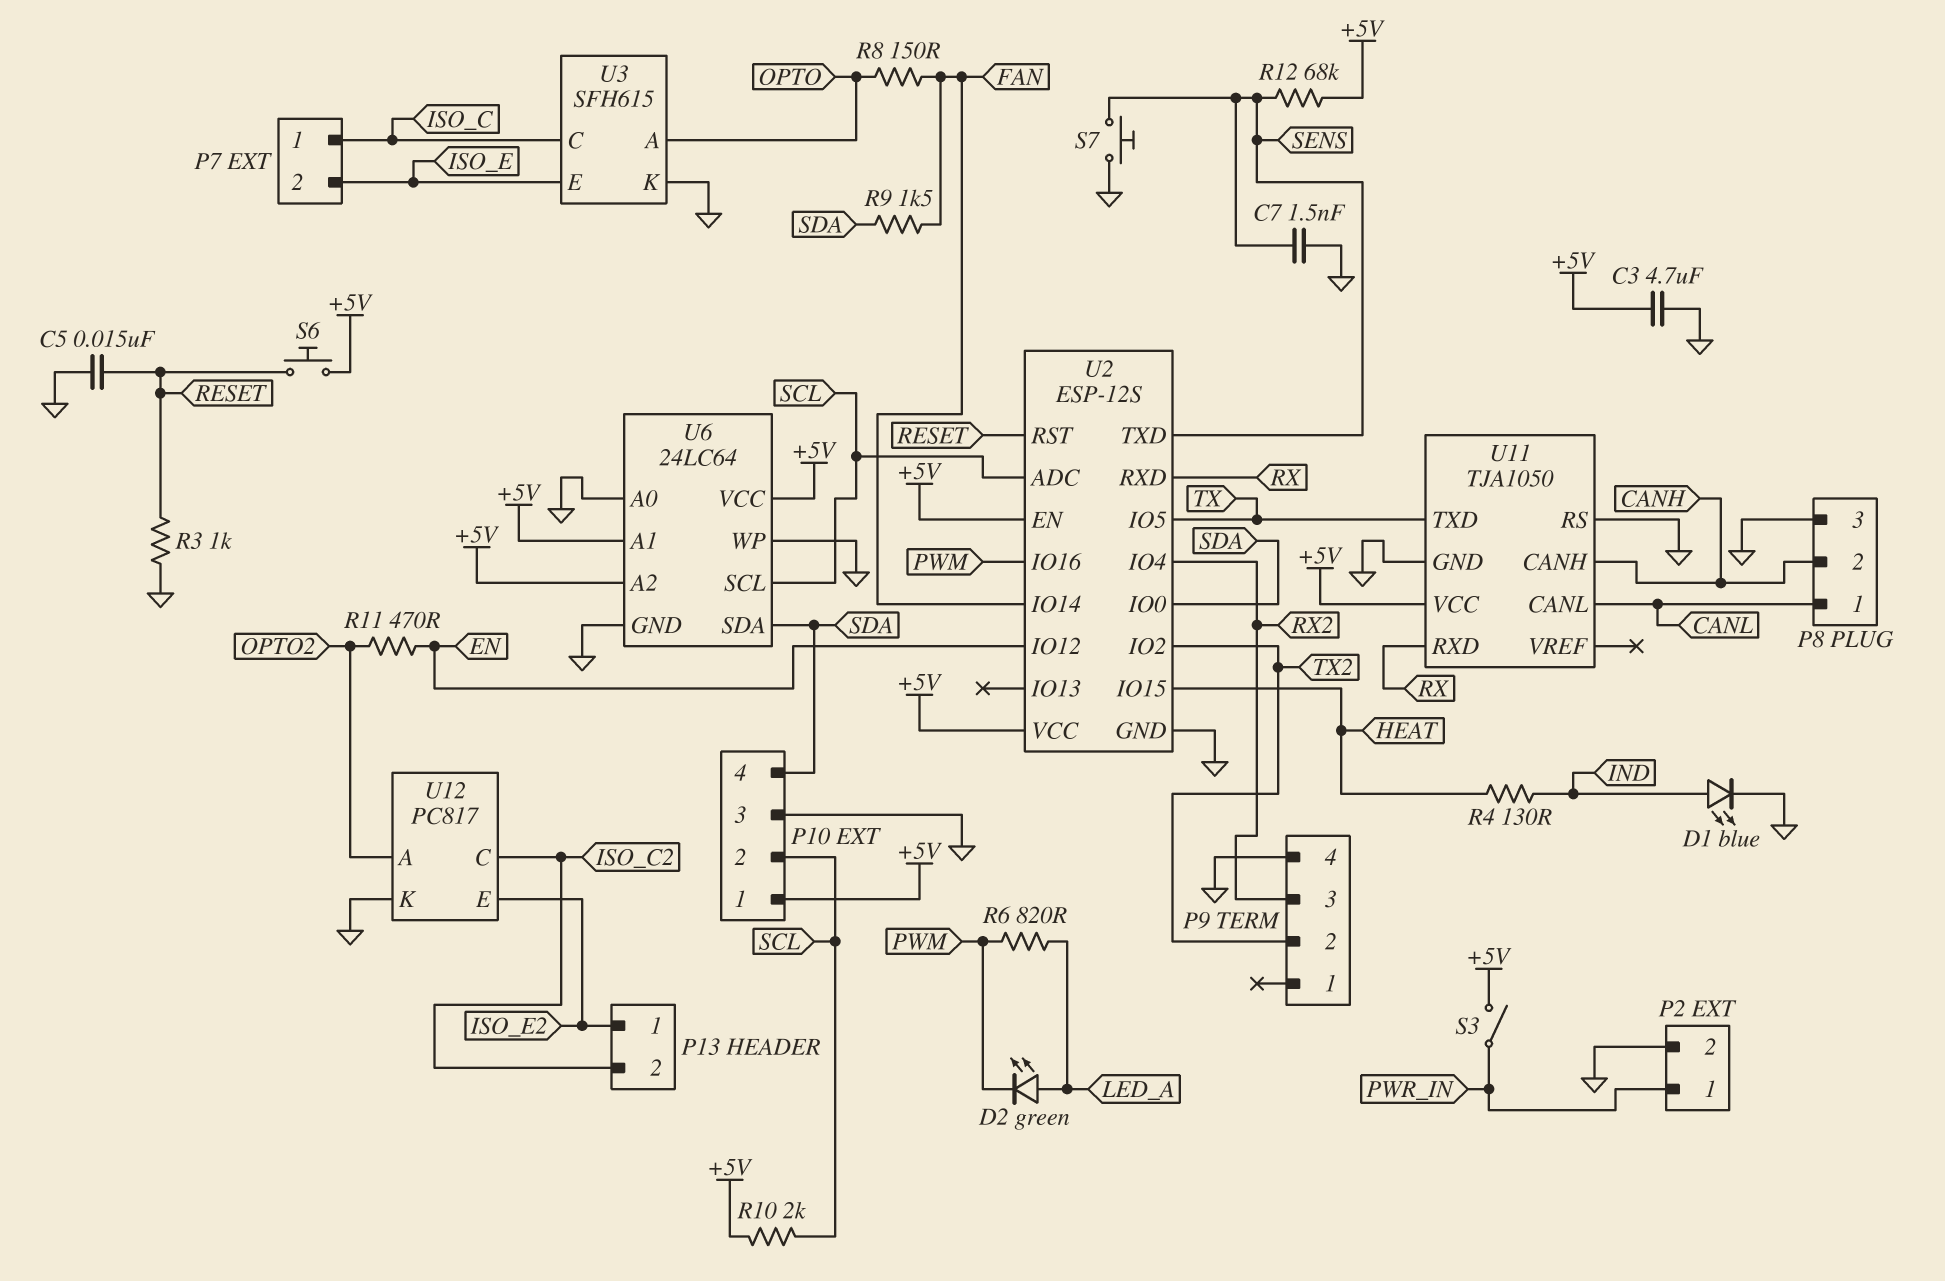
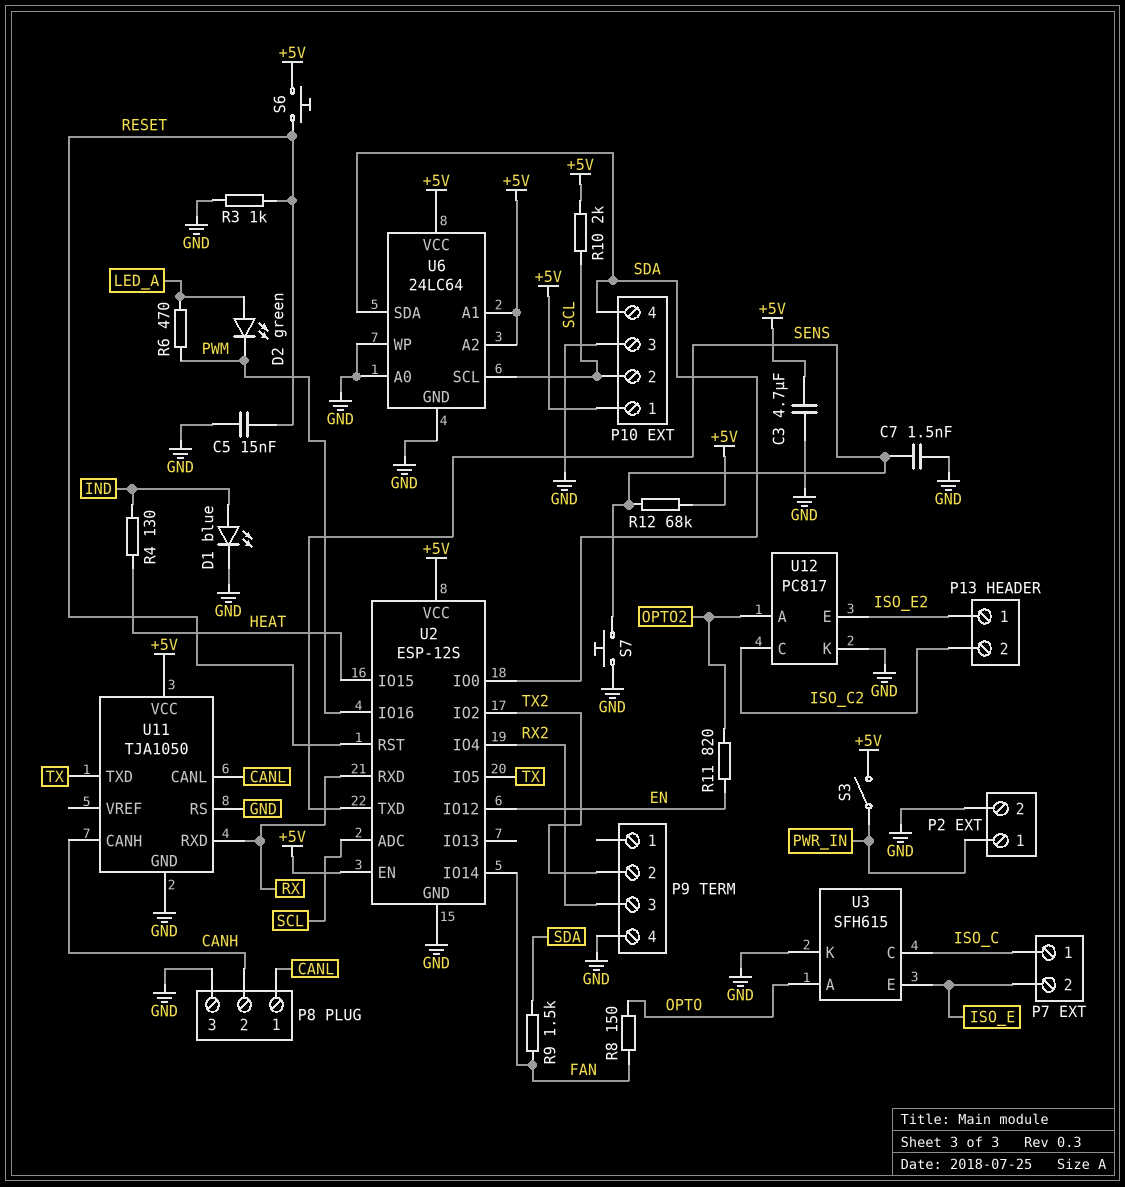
R6: 820 (LED_A, PWM) -> 470 (LED_A, PWM)
R11: 470 (EN, OPTO2) -> 820 (EN, OPTO2)

